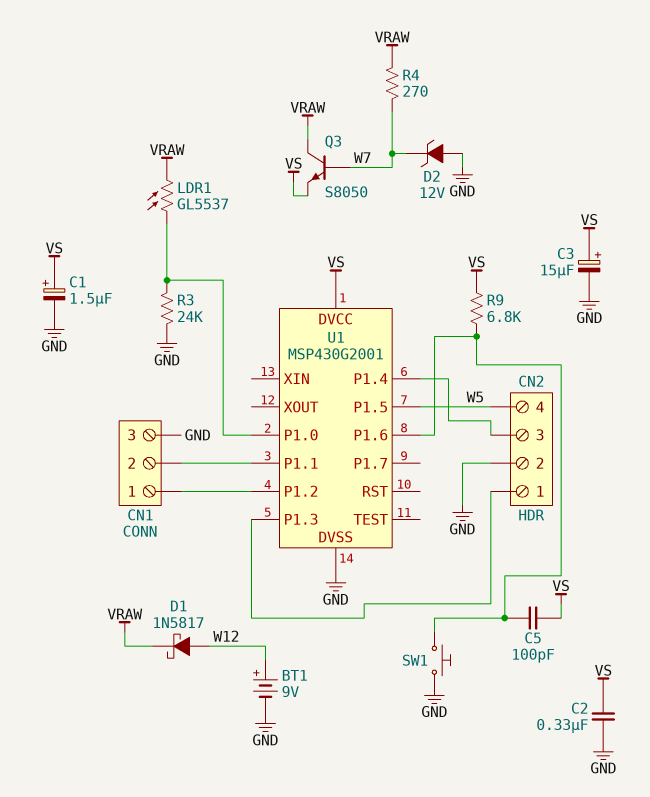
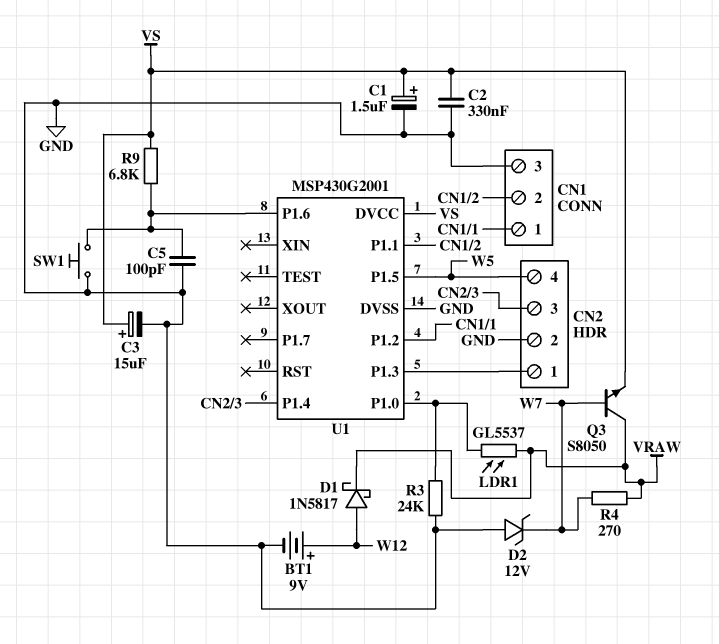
C5: 100pF (U1/P1.6, VS) -> 100pF (GND, U1/P1.6)

